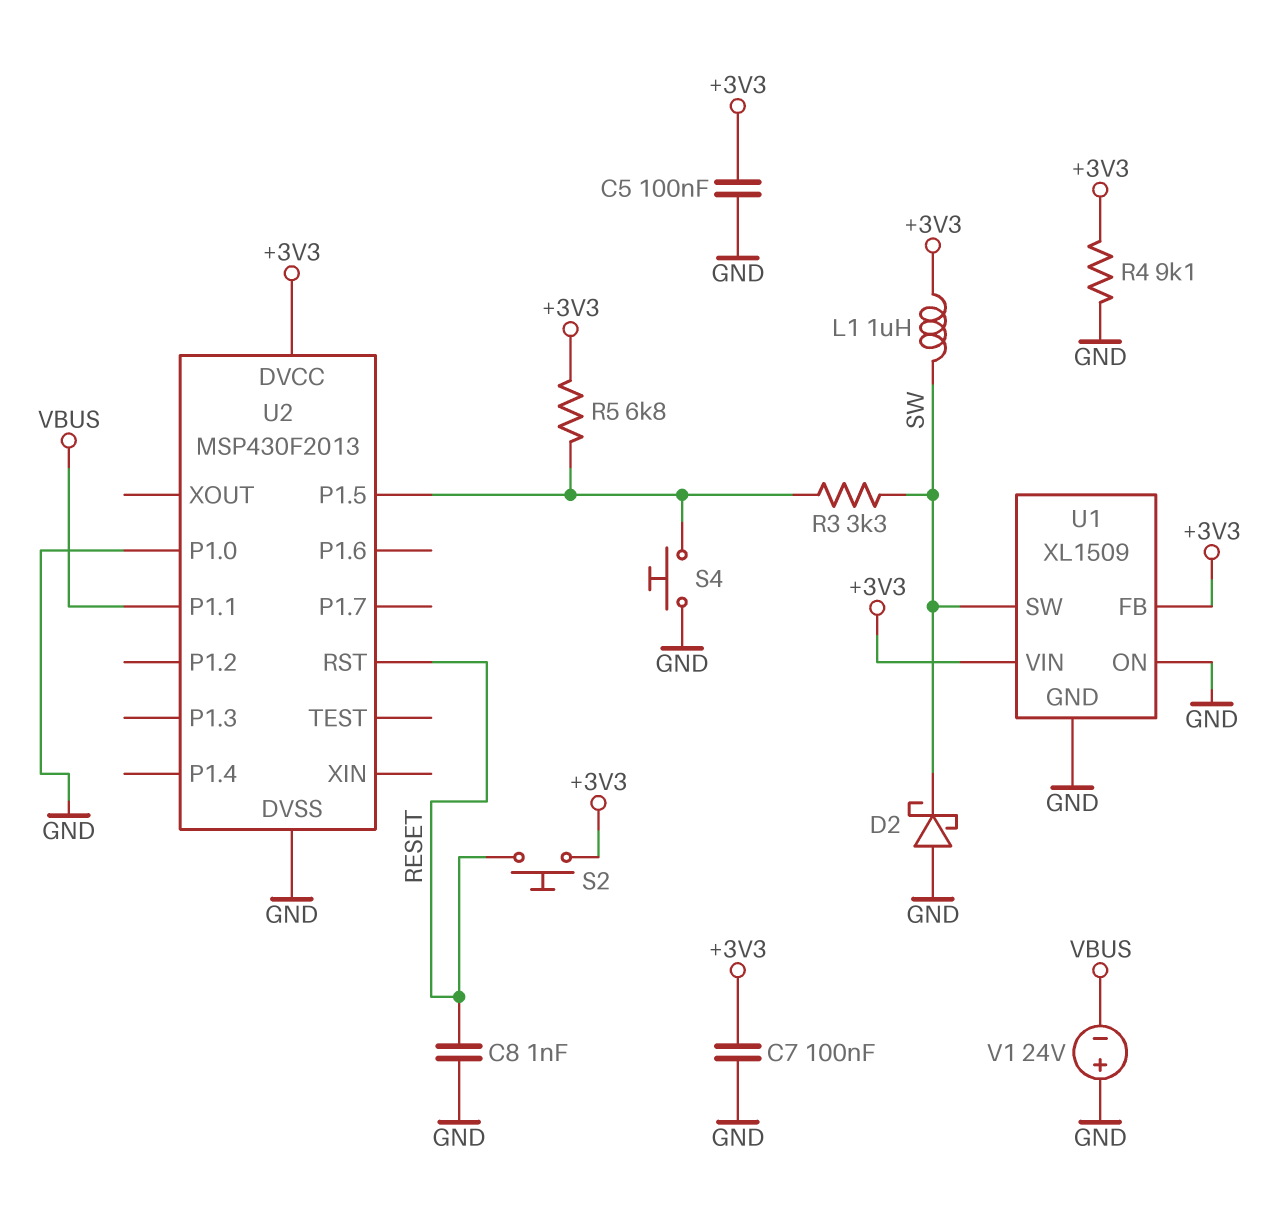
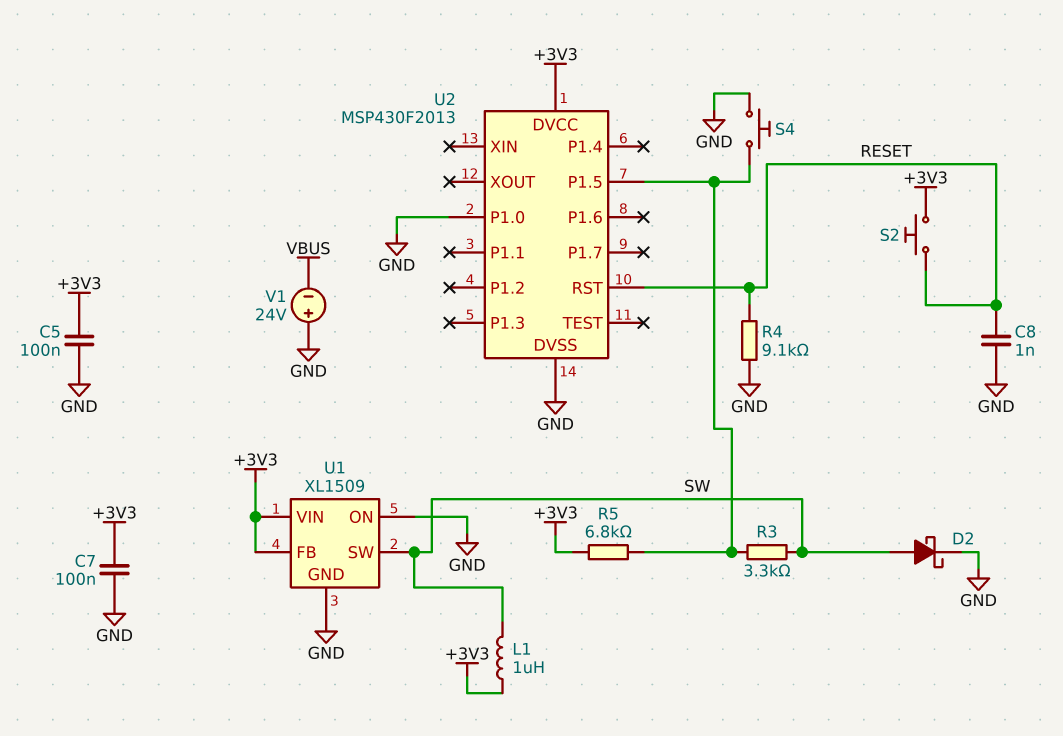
D2: schottky (A GND, K SW) -> schottky (A SW, K GND)
R4: 9.1k (+3V3, GND) -> 9.1k (GND, RESET)
U2 pin P1.1: VBUS -> none

